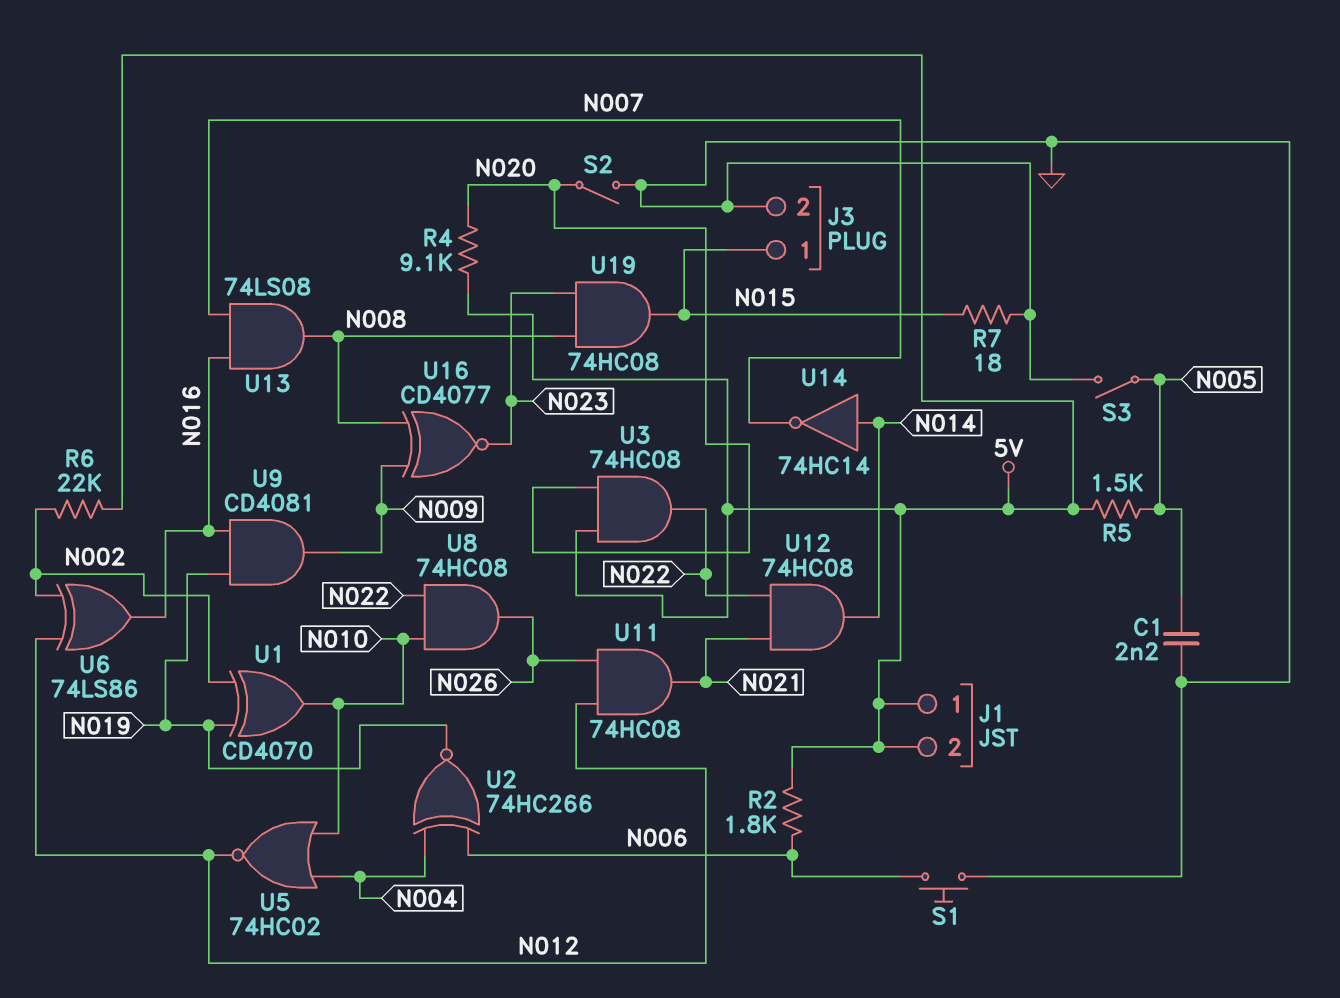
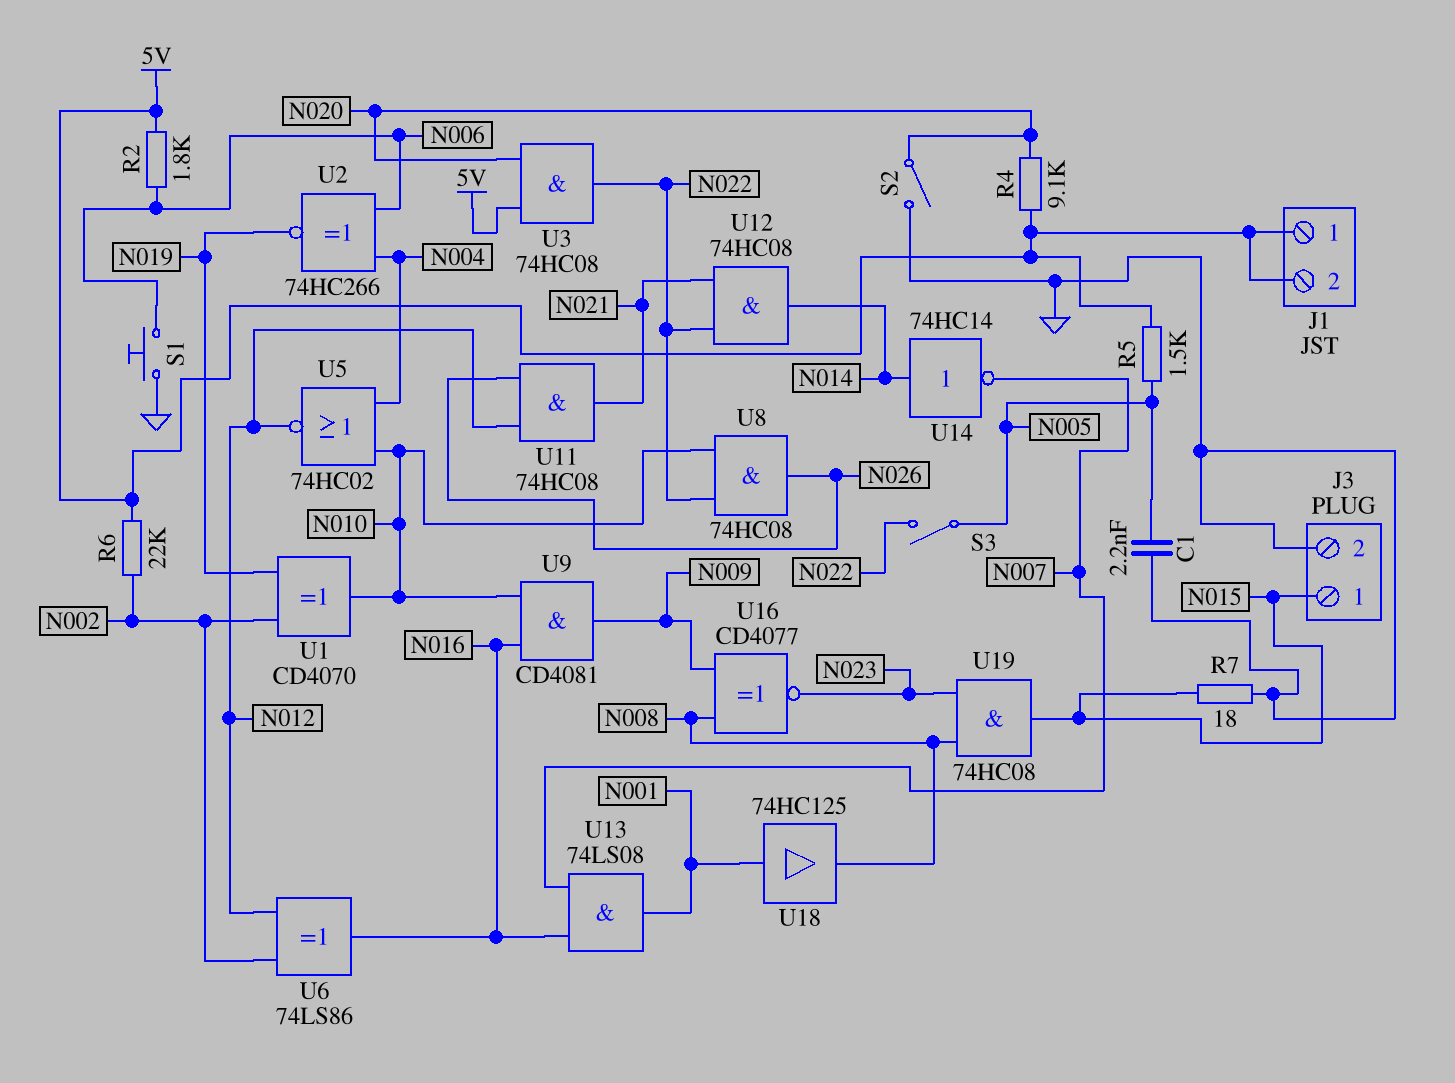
S3: switch (GND, N005) -> switch (N005, N022)
U9: AND CD4081 (in N016, in N019, out N009) -> AND CD4081 (in N010, in N016, out N009)
U13: AND 74LS08 (in N007, in N016, out N008) -> AND 74LS08 (in N007, in N016, out N001)
U18: none -> buffer 74HC125 (in N001, out N008)

